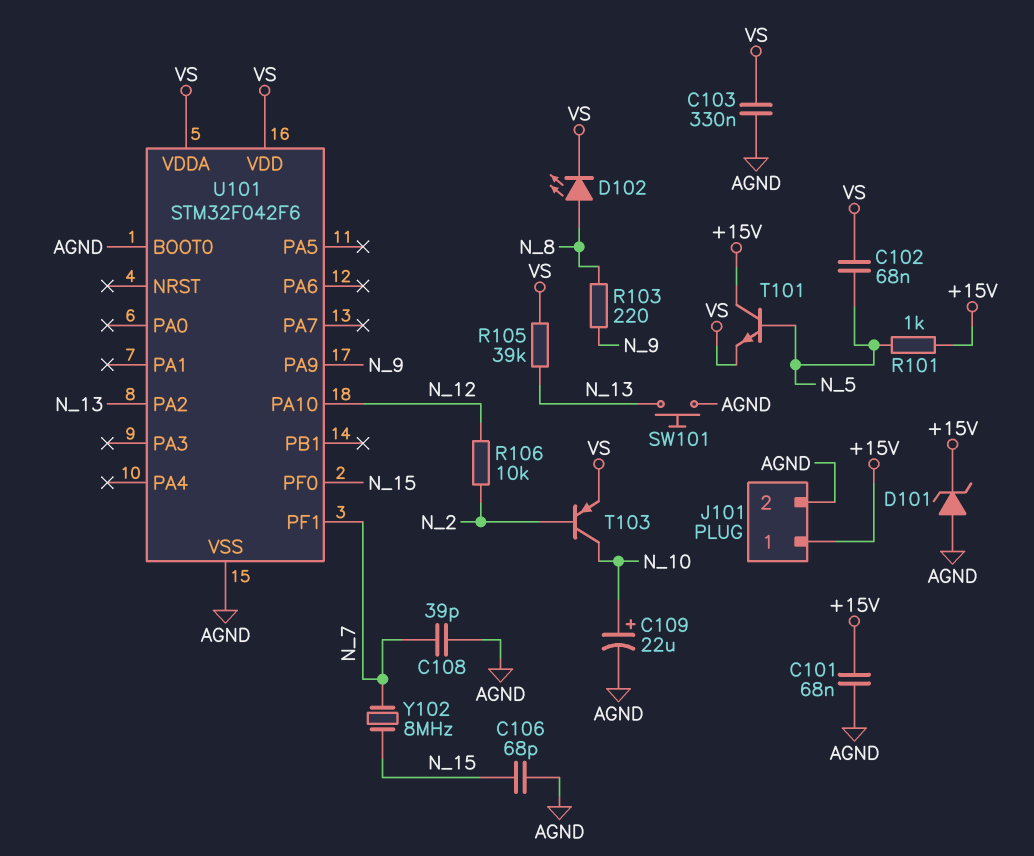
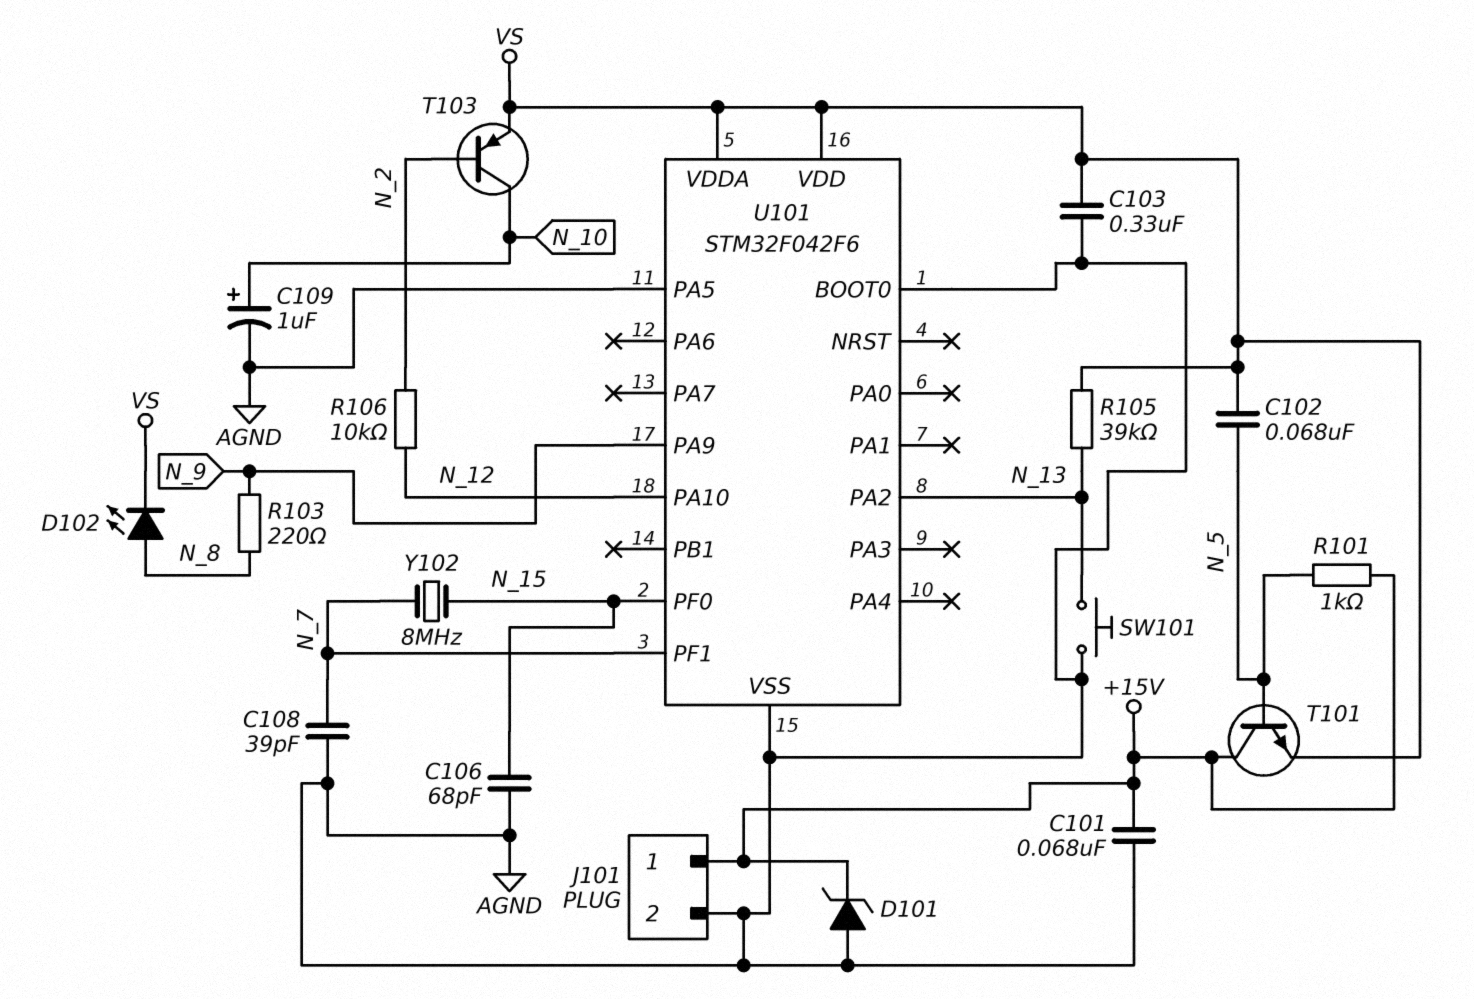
C109: 22uF (plus N_10, minus AGND) -> 1uF (plus N_10, minus AGND)
U101 pin PA5: none -> AGND

